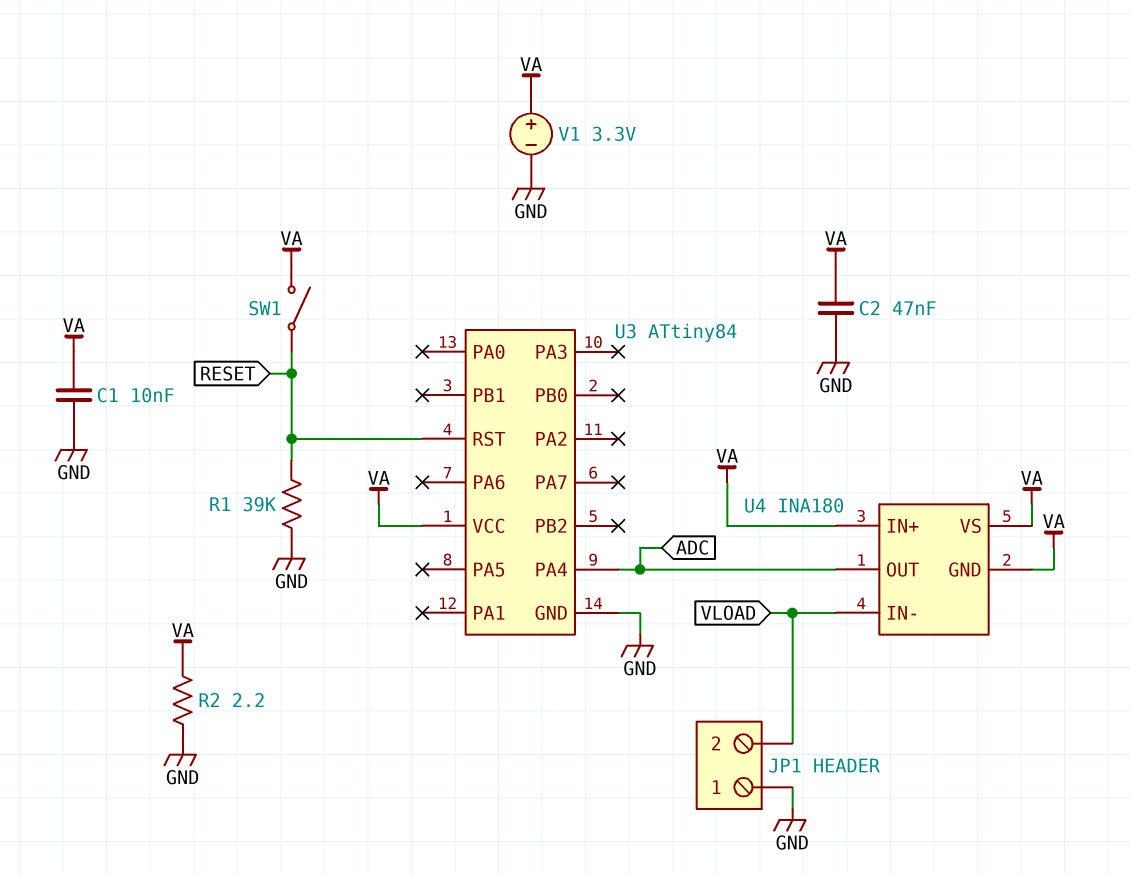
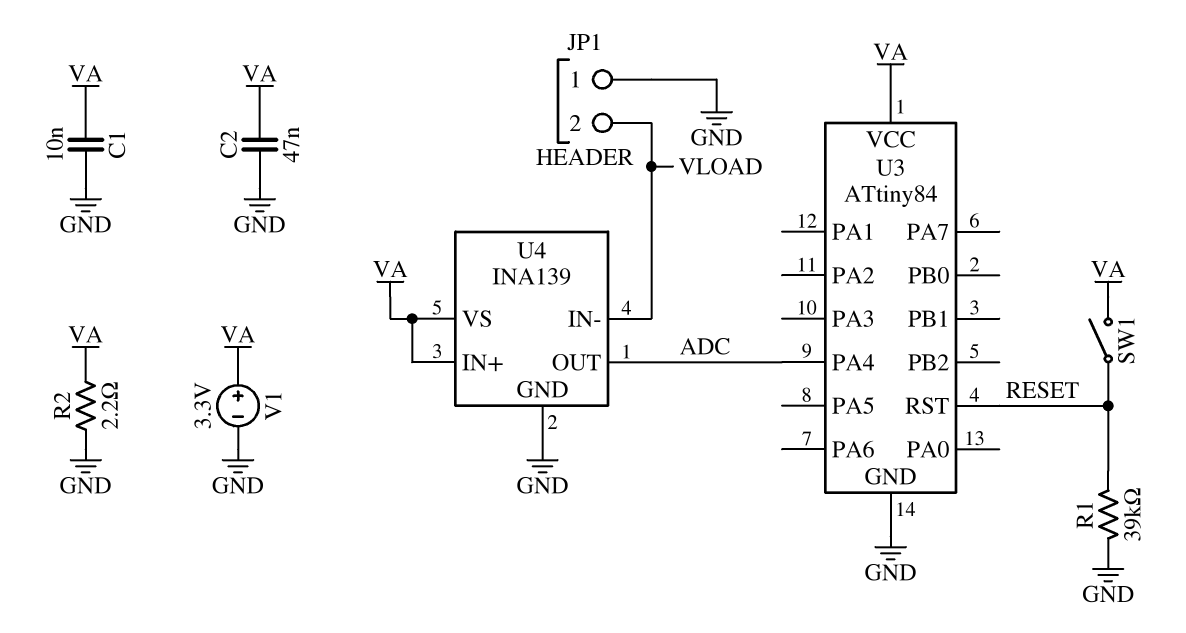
U4: INA180 -> INA139
U4 pin GND: VA -> GND

